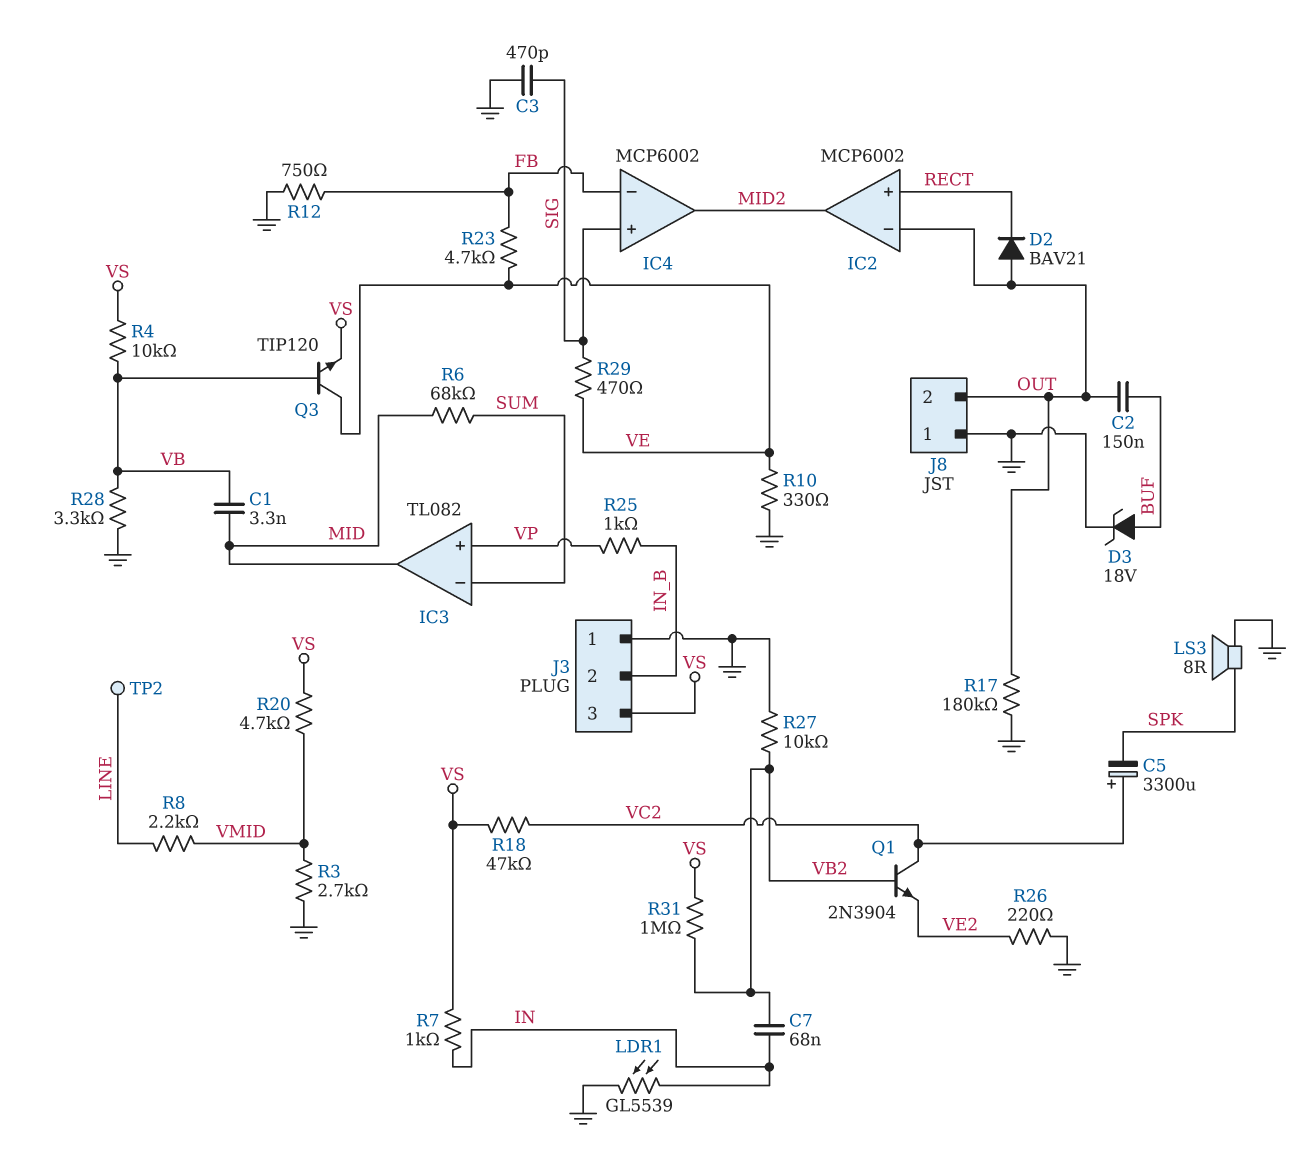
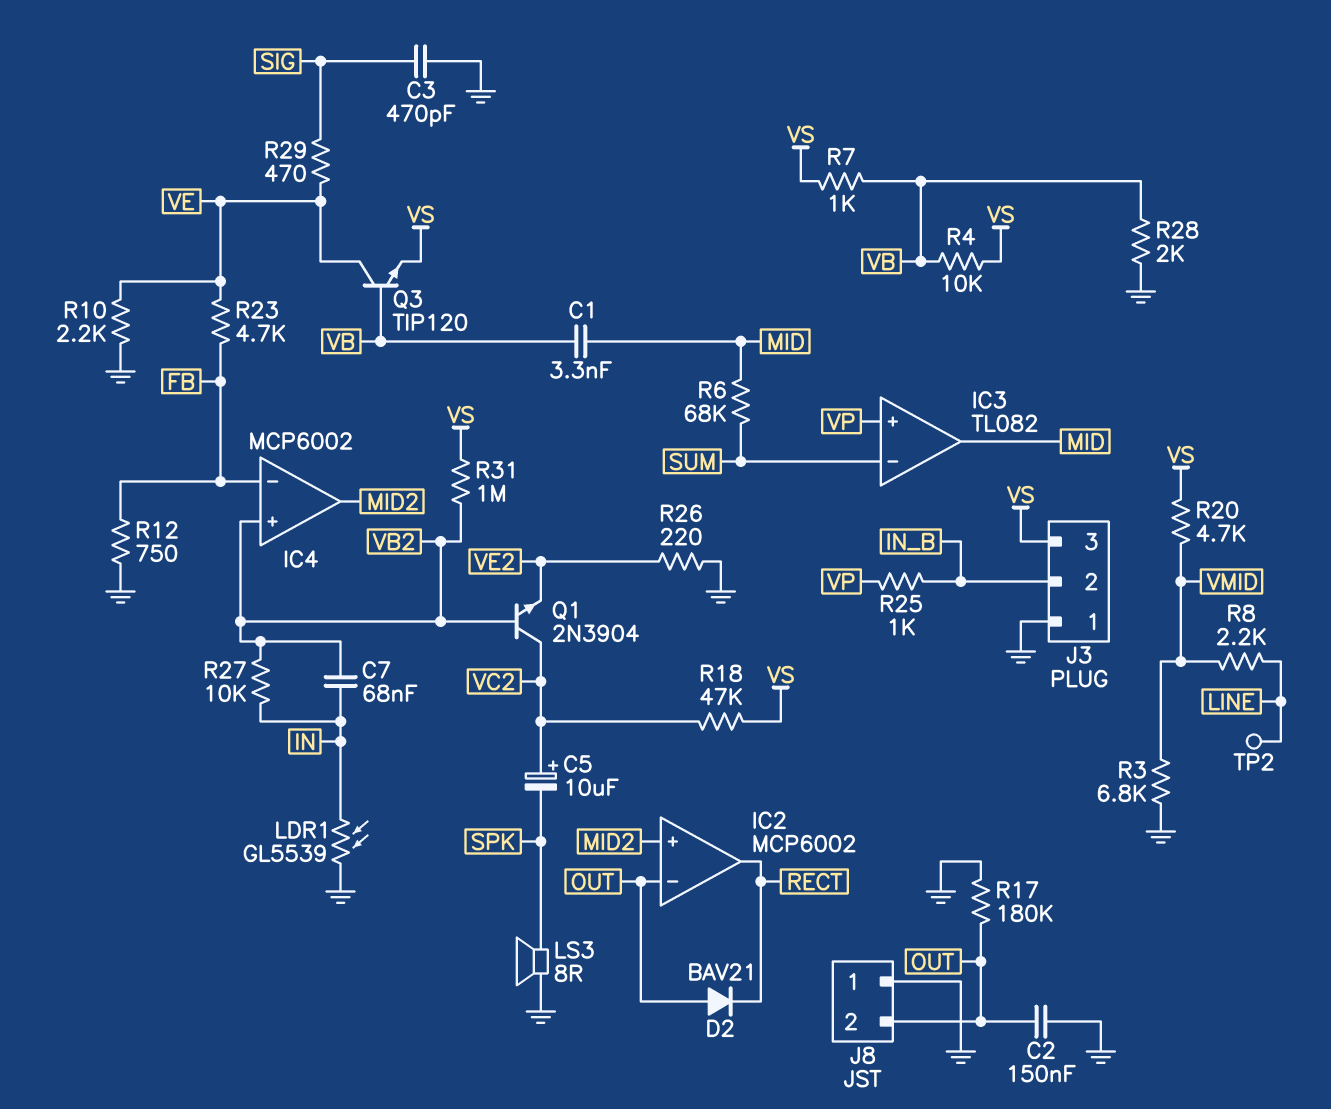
C2: 150nF (BUF, OUT) -> 150nF (GND, OUT)
C5: 3300uF (plus VC2, minus SPK) -> 10uF (plus VC2, minus SPK)
D3: zener 18V (A BUF, K GND) -> none
IC2 pin in+: RECT -> MID2
IC2 pin out: MID2 -> RECT
IC4 pin in+: SIG -> VB2
R3: 2.7k (GND, VMID) -> 6.8k (GND, VMID)
R7: 1k (IN, VS) -> 1k (VB, VS)
R10: 330 (GND, VE) -> 2.2k (GND, VE)
R27: 10k (GND, VB2) -> 10k (IN, VB2)
R28: 3.3k (GND, VB) -> 2k (GND, VB)

